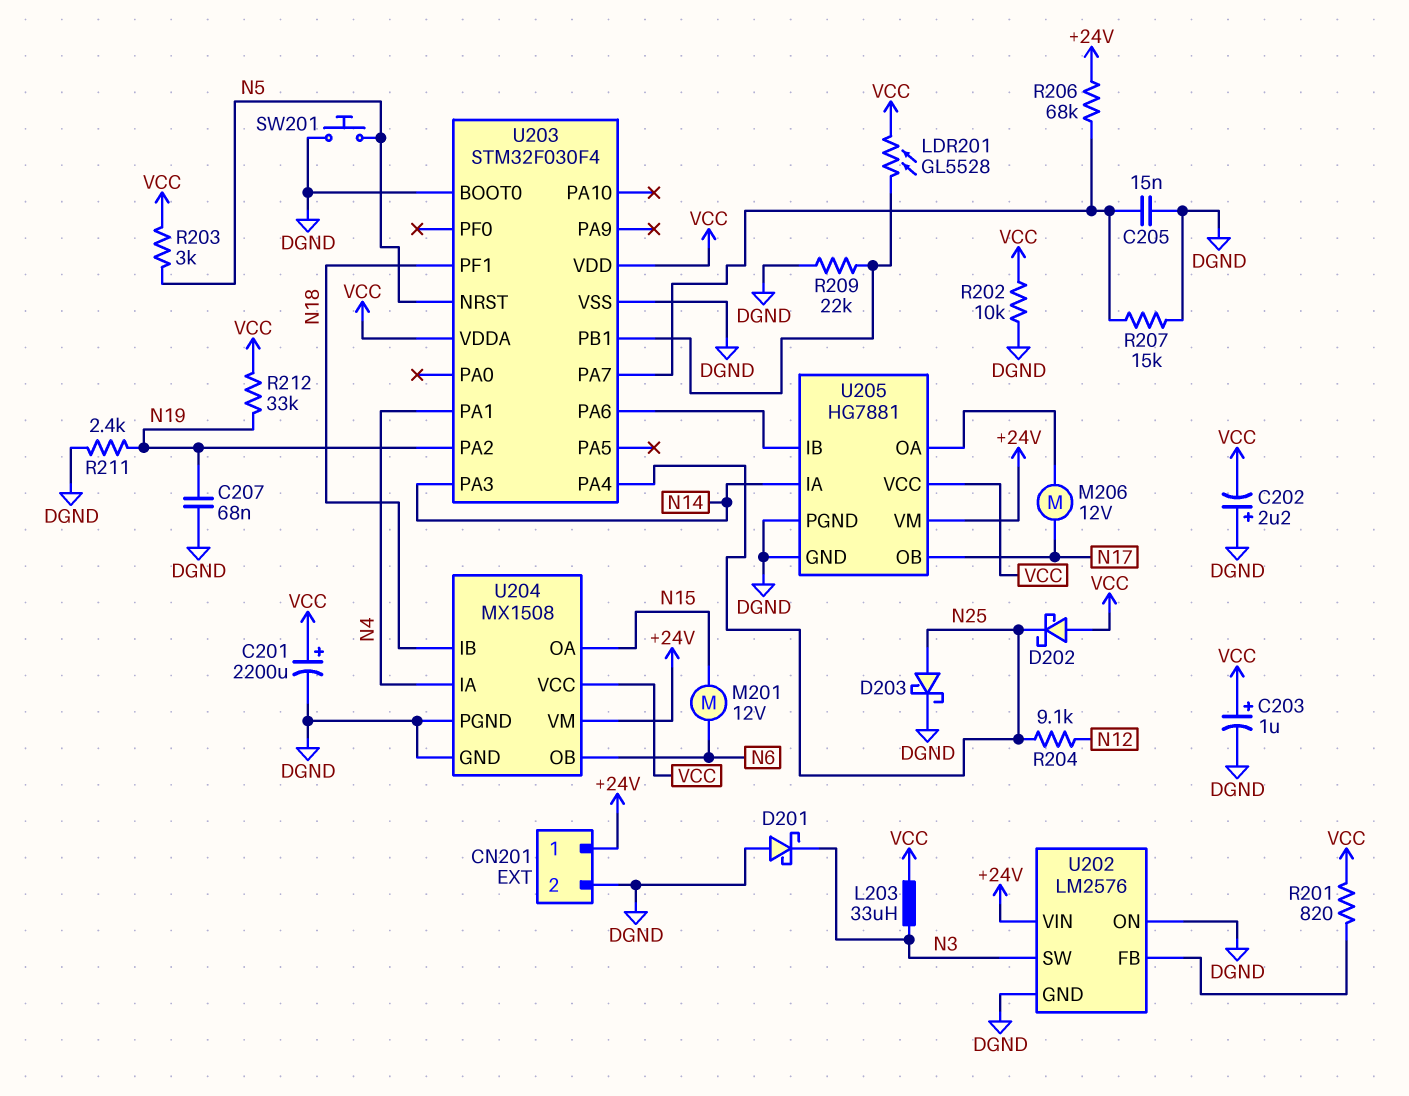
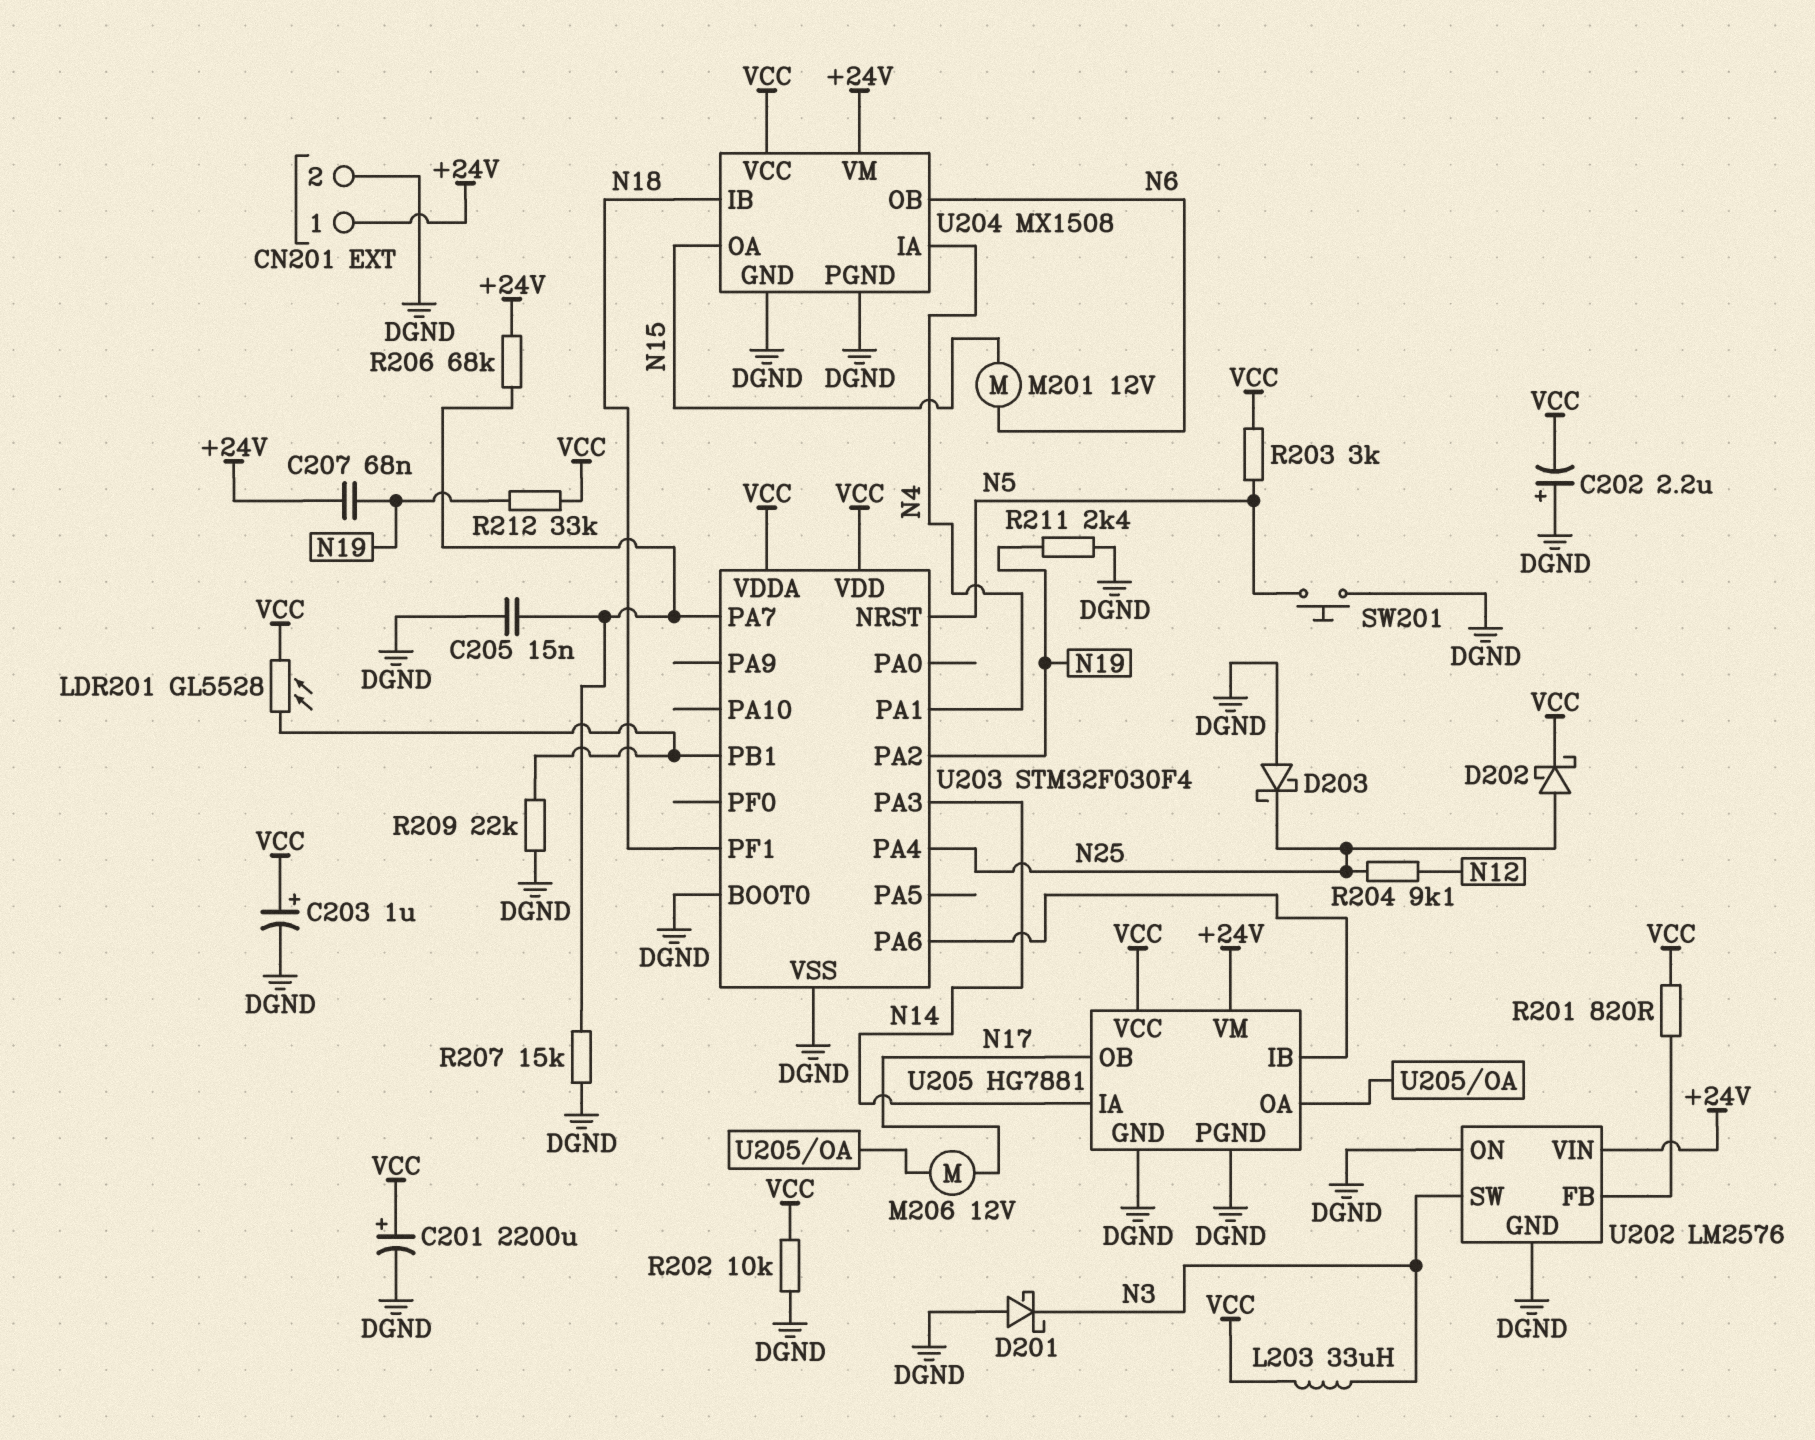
C207: 68nF (DGND, N19) -> 68nF (+24V, N19)
D202: schottky (A VCC, K N25) -> schottky (A N25, K VCC)
D203: schottky (A N25, K DGND) -> schottky (A DGND, K N25)

